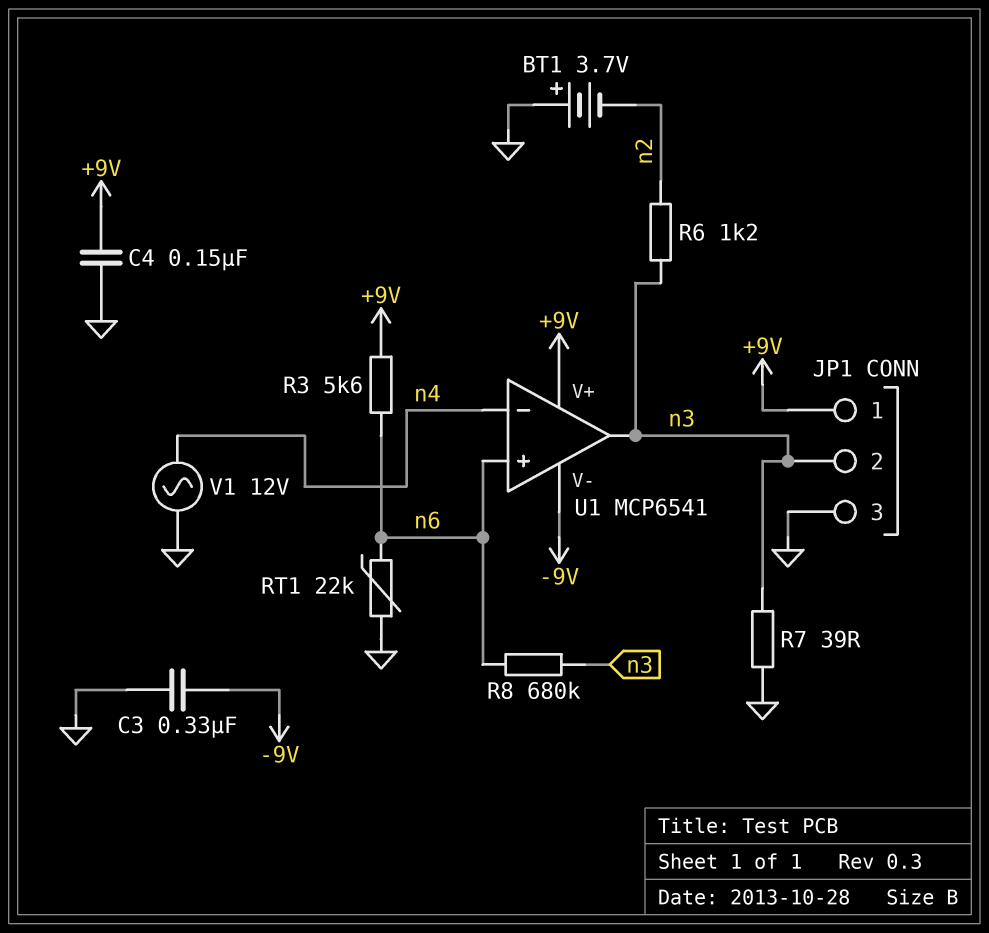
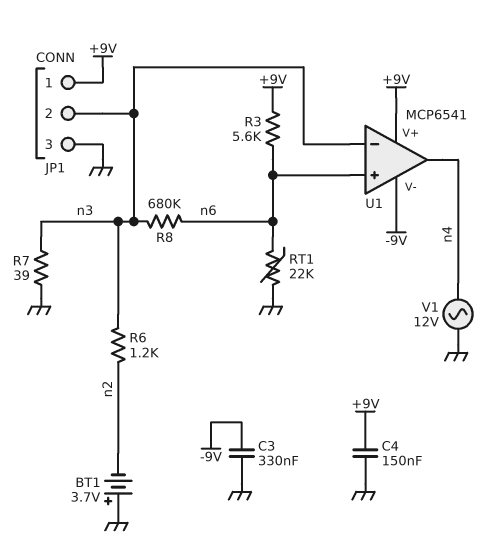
U1 pin in-: n4 -> n3
U1 pin out: n3 -> n4

